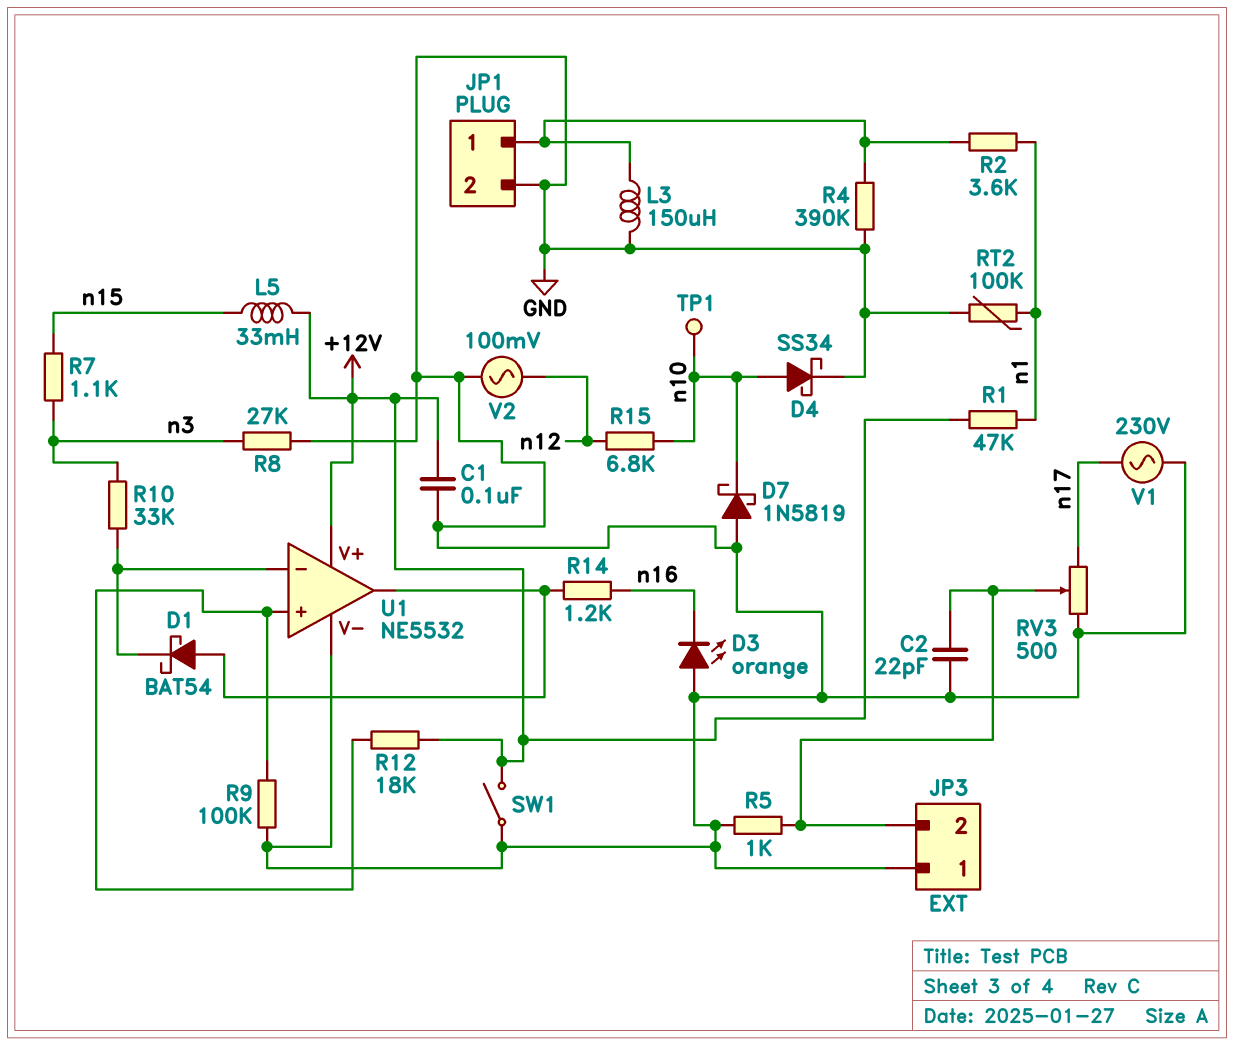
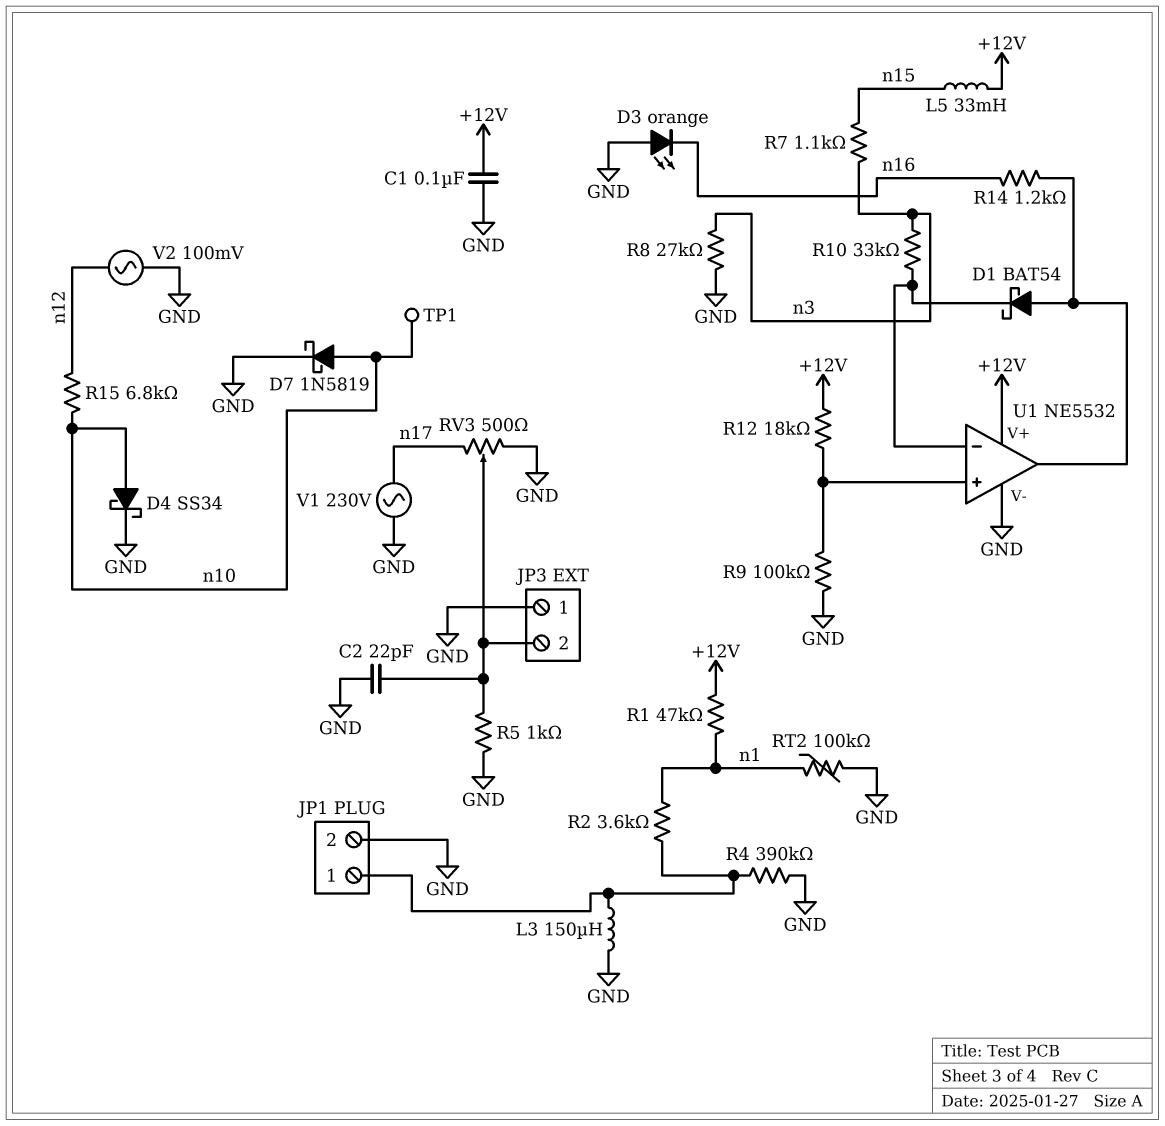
D7: schottky 1N5819 (A GND, K n10) -> schottky 1N5819 (A n10, K GND)
SW1: switch (+12V, GND) -> none

